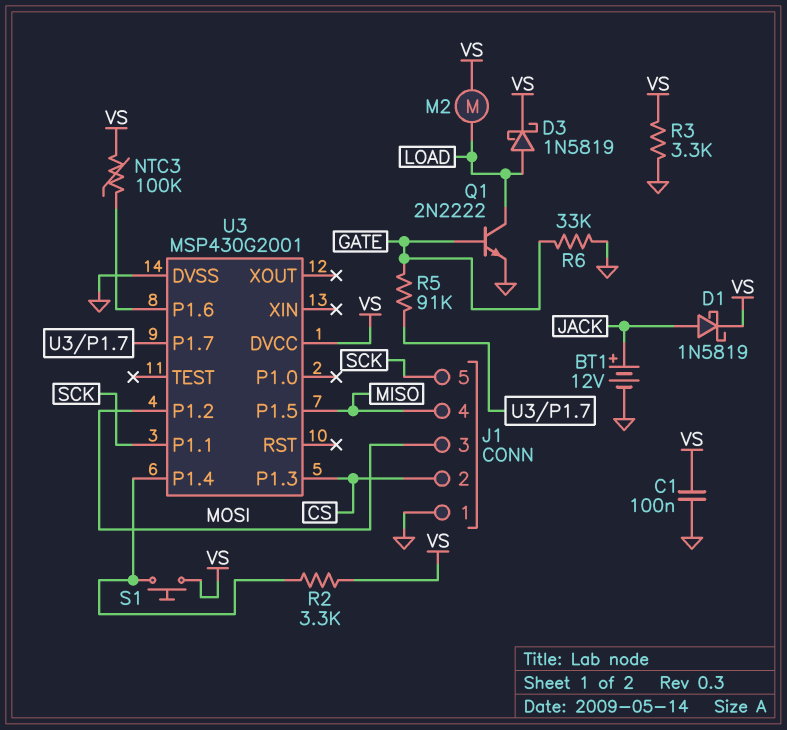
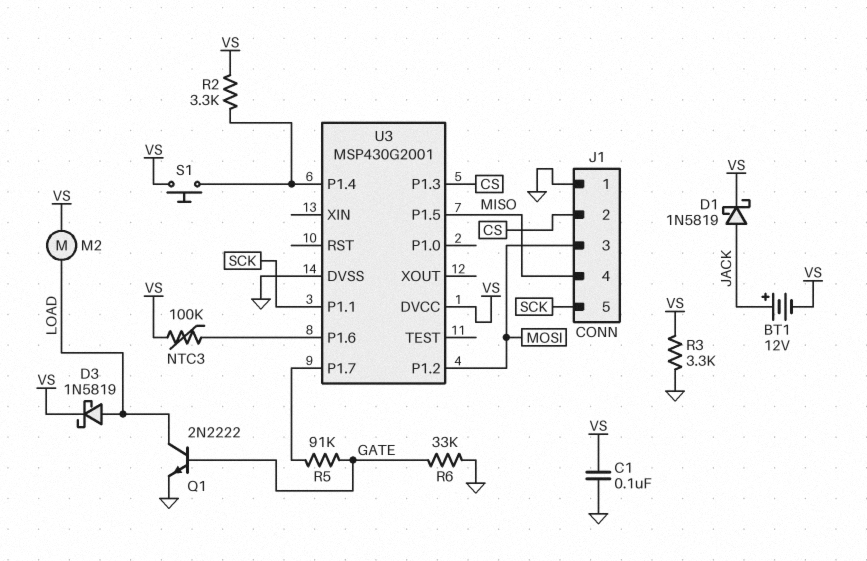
BT1: 12V (plus JACK, minus GND) -> 12V (plus JACK, minus VS)

